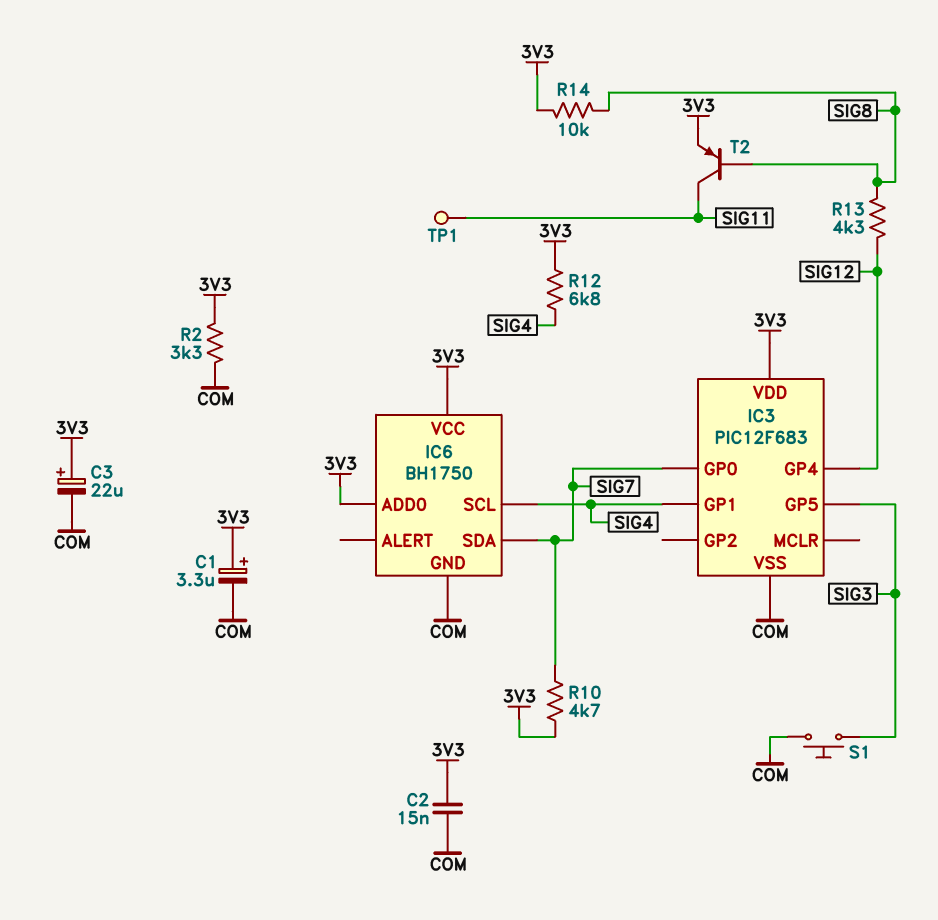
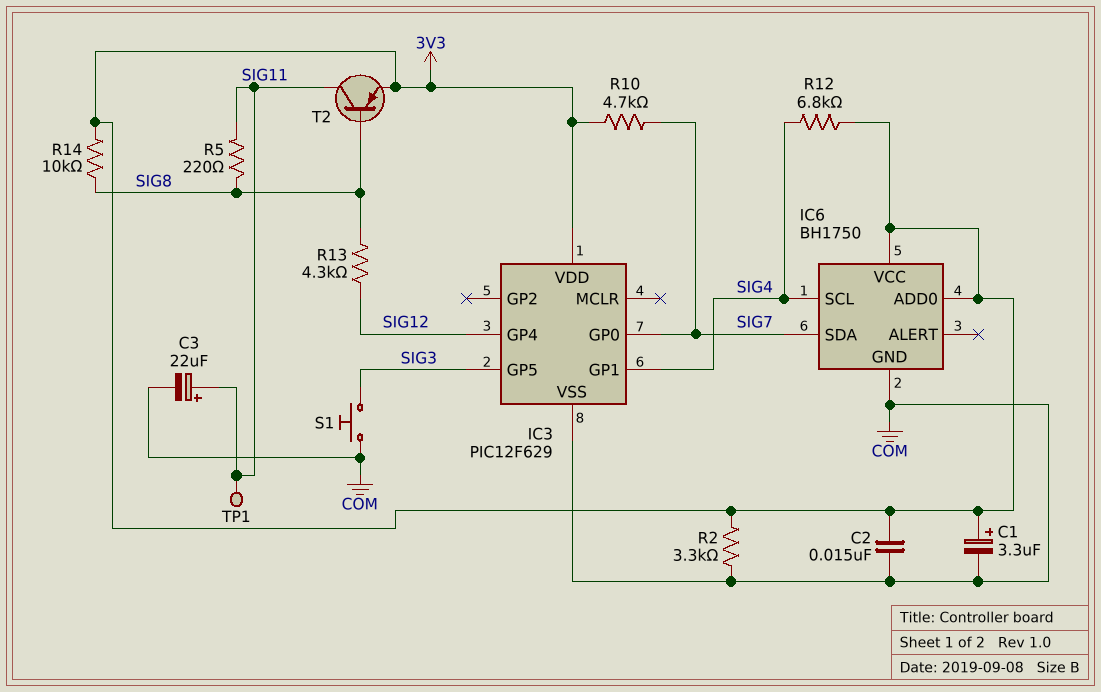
C3: 22uF (plus 3V3, minus COM) -> 22uF (plus SIG11, minus COM)
IC3: PIC12F683 -> PIC12F629
R5: none -> 220 (SIG8, SIG11)

